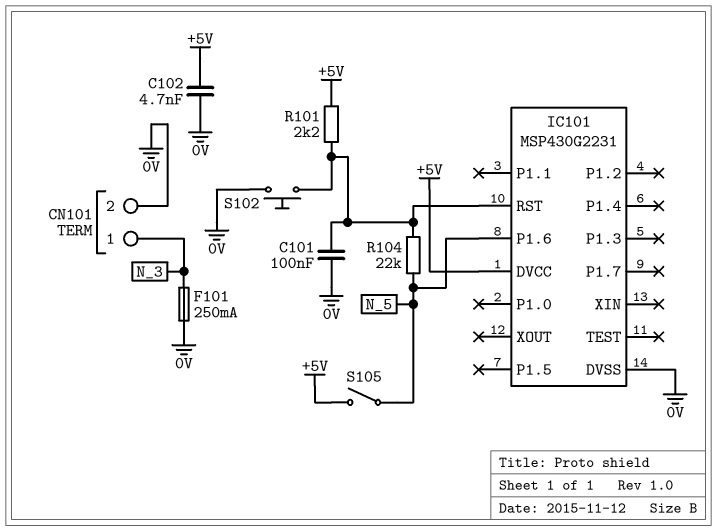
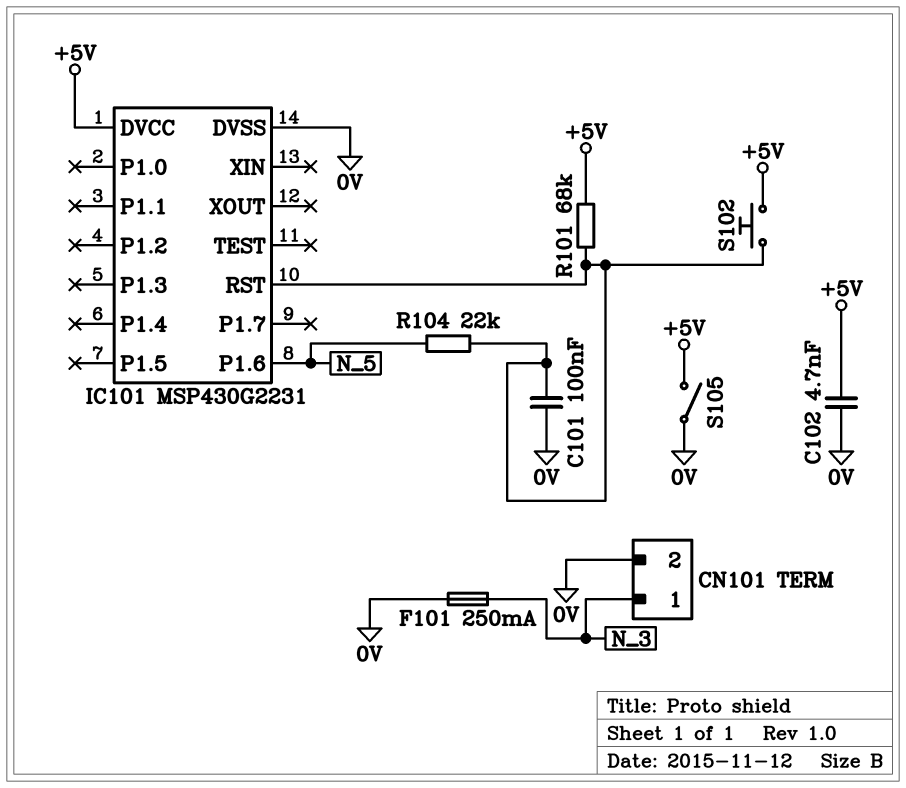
R101: 2.2k (+5V, IC101/RST) -> 68k (+5V, IC101/RST)
S102: button (0V, IC101/RST) -> button (+5V, IC101/RST)
S105: switch (+5V, N_5) -> switch (+5V, 0V)

